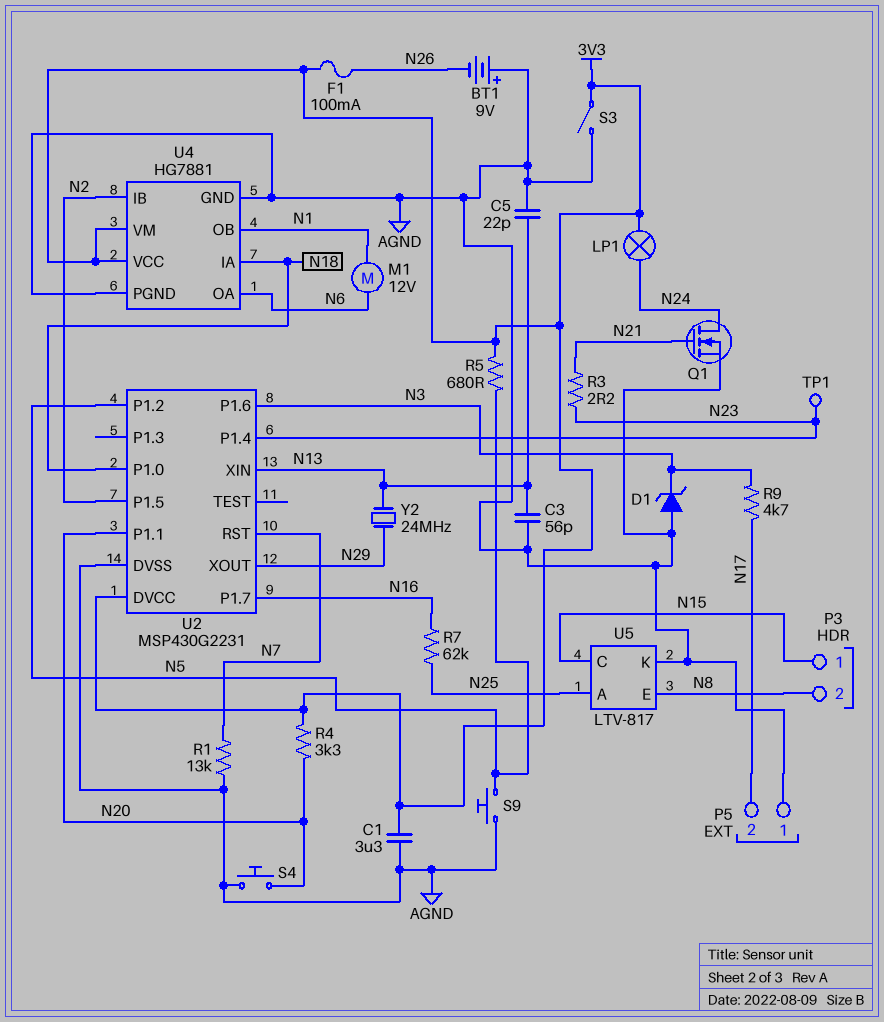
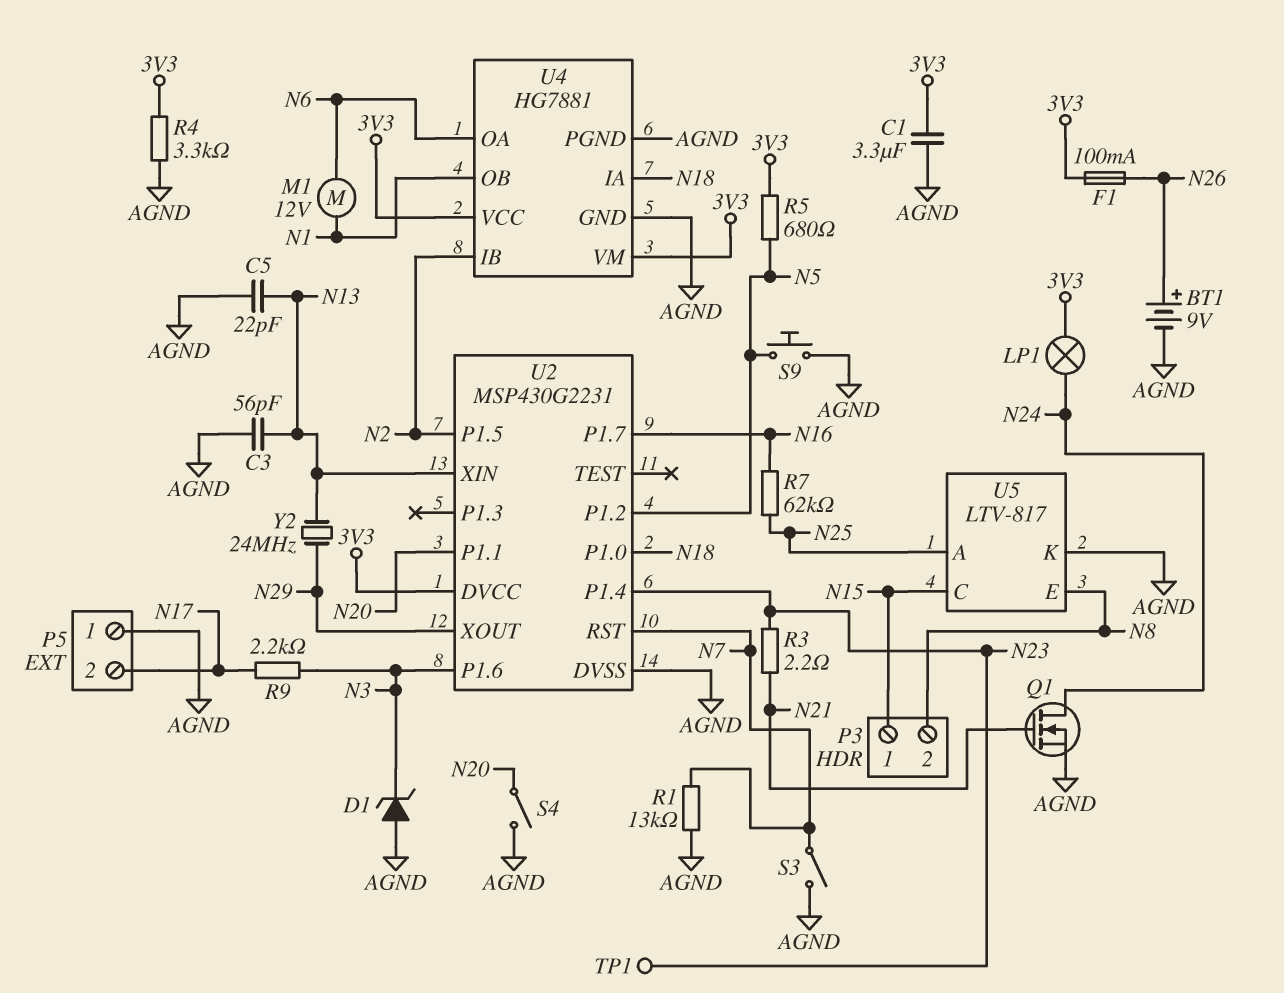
BT1: 9V (plus AGND, minus N26) -> 9V (plus N26, minus AGND)
R4: 3.3k (3V3, N20) -> 3.3k (3V3, AGND)
R9: 4.7k (N3, N17) -> 2.2k (N3, N17)
S3: switch (3V3, AGND) -> switch (AGND, N7)
S4: button (AGND, N20) -> switch (AGND, N20)

